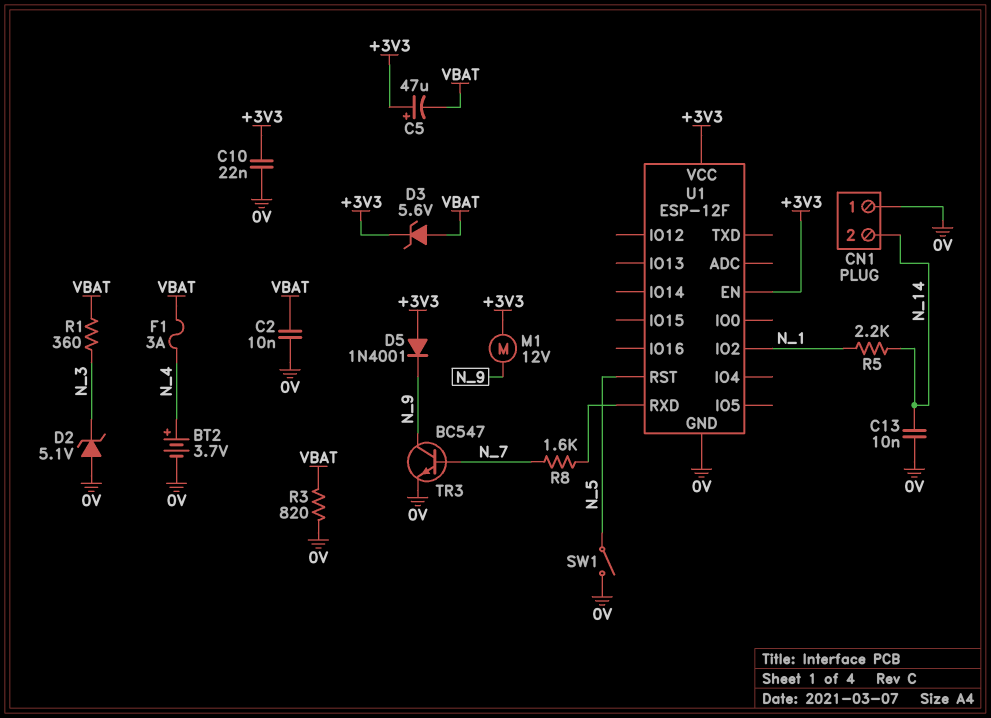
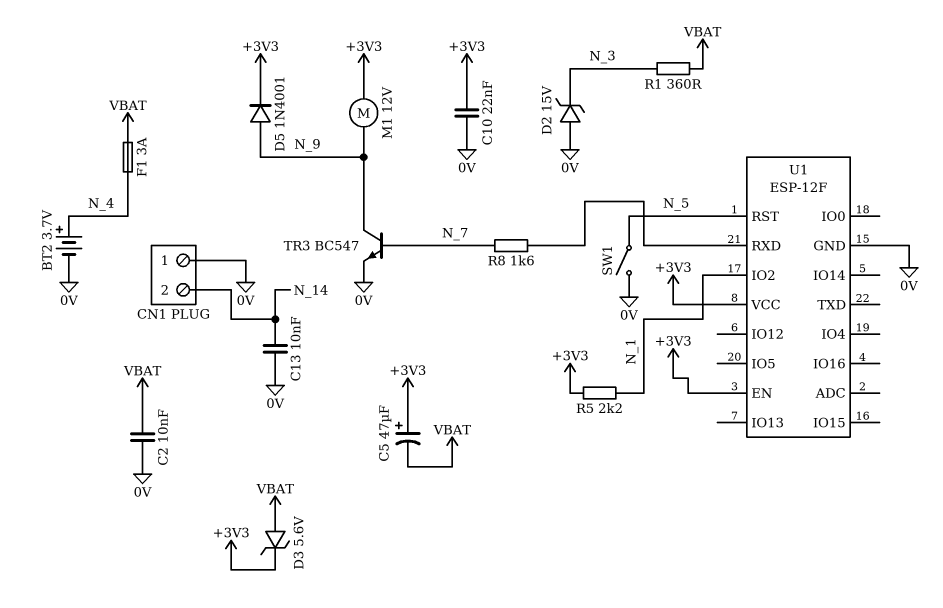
D2: zener 5.1V (A 0V, K N_3) -> zener 15V (A 0V, K N_3)
D5: diode 1N4001 (A +3V3, K N_9) -> diode 1N4001 (A N_9, K +3V3)
R3: 820 (0V, VBAT) -> none
R5: 2.2k (N_1, N_14) -> 2.2k (+3V3, N_1)

